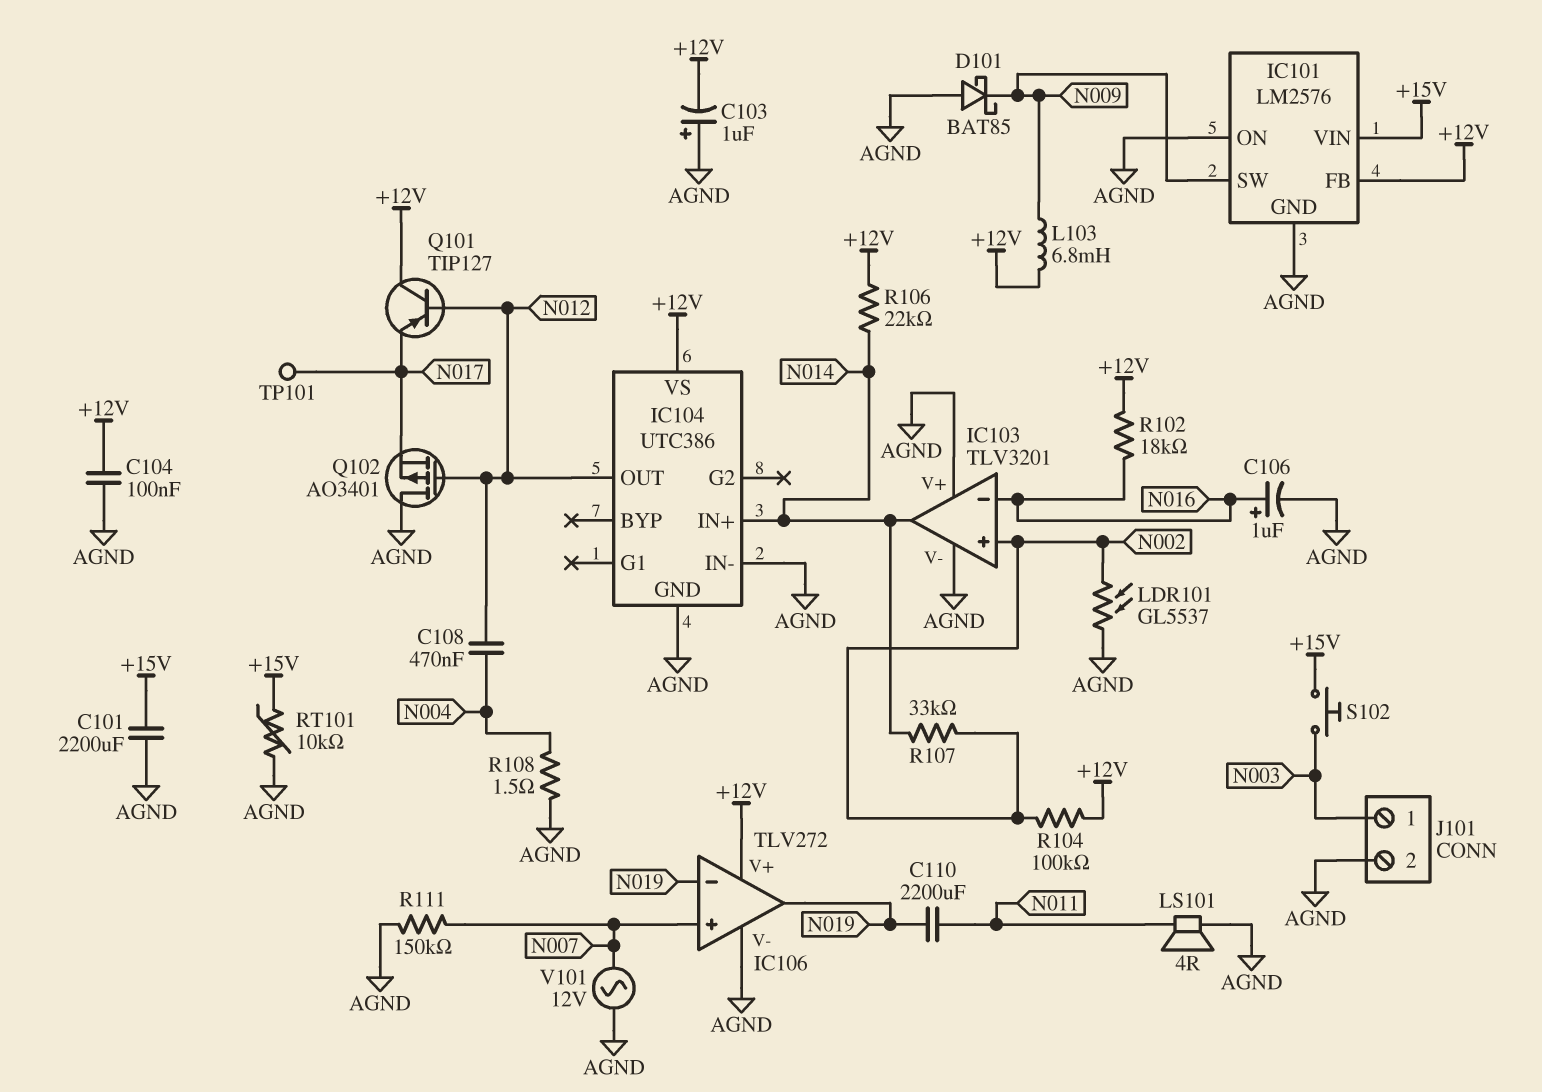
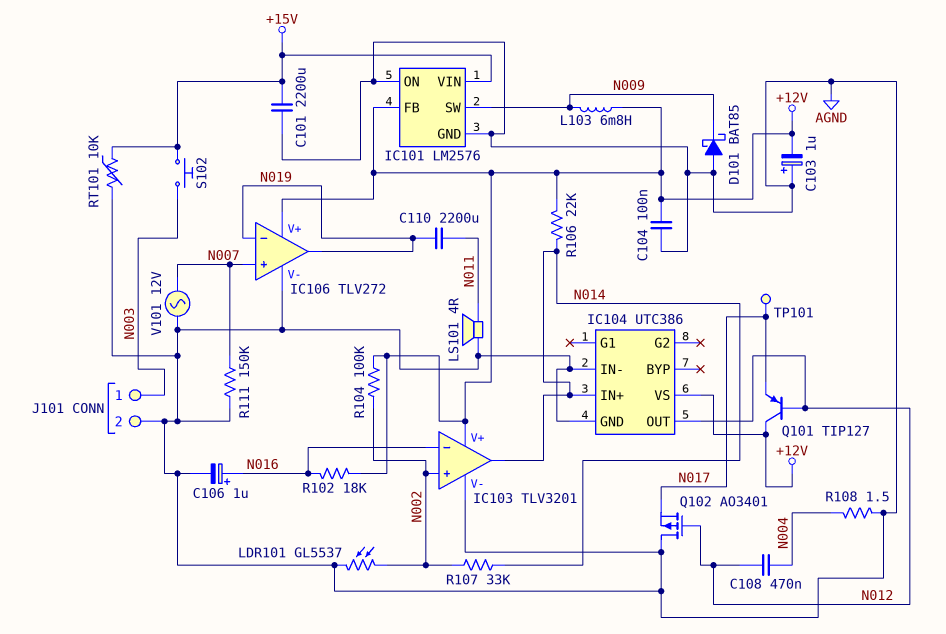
IC103 pin V+: AGND -> +12V

